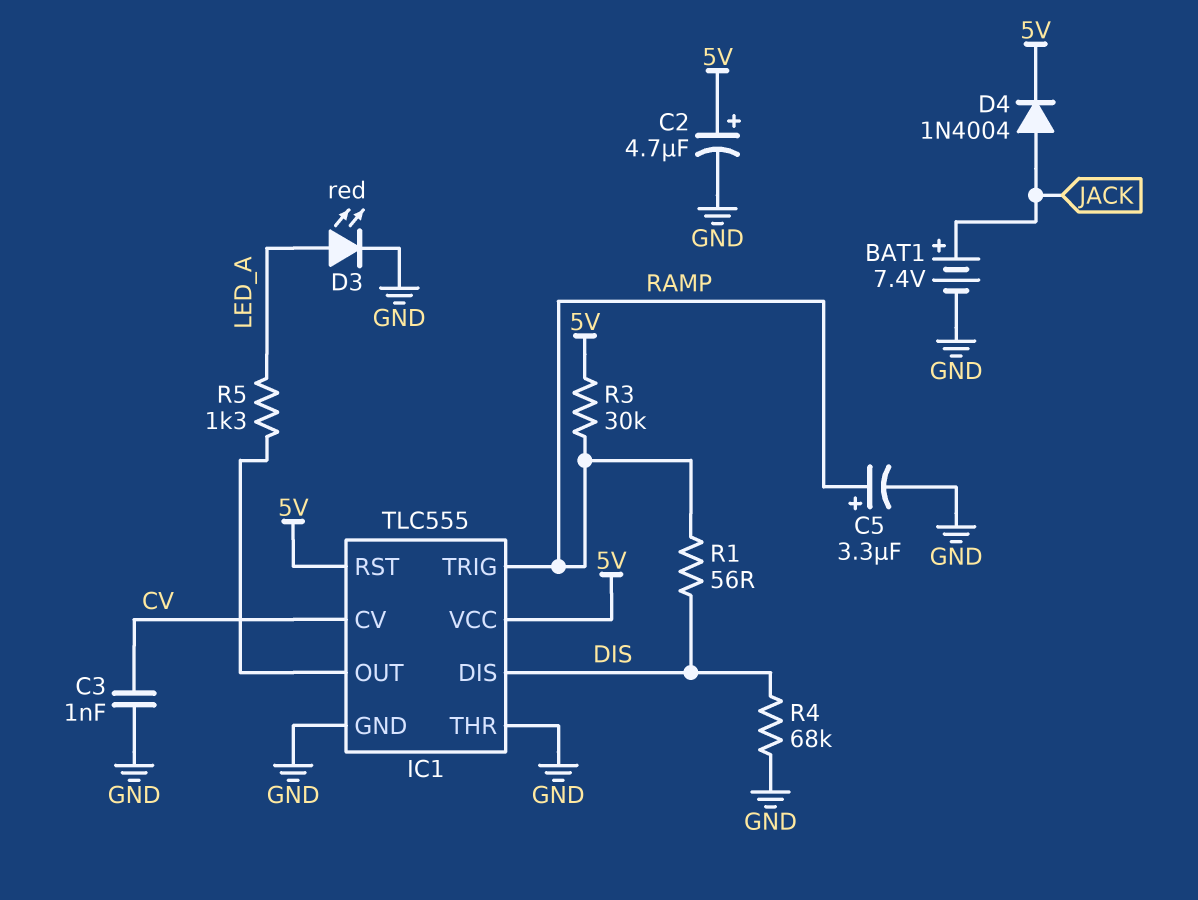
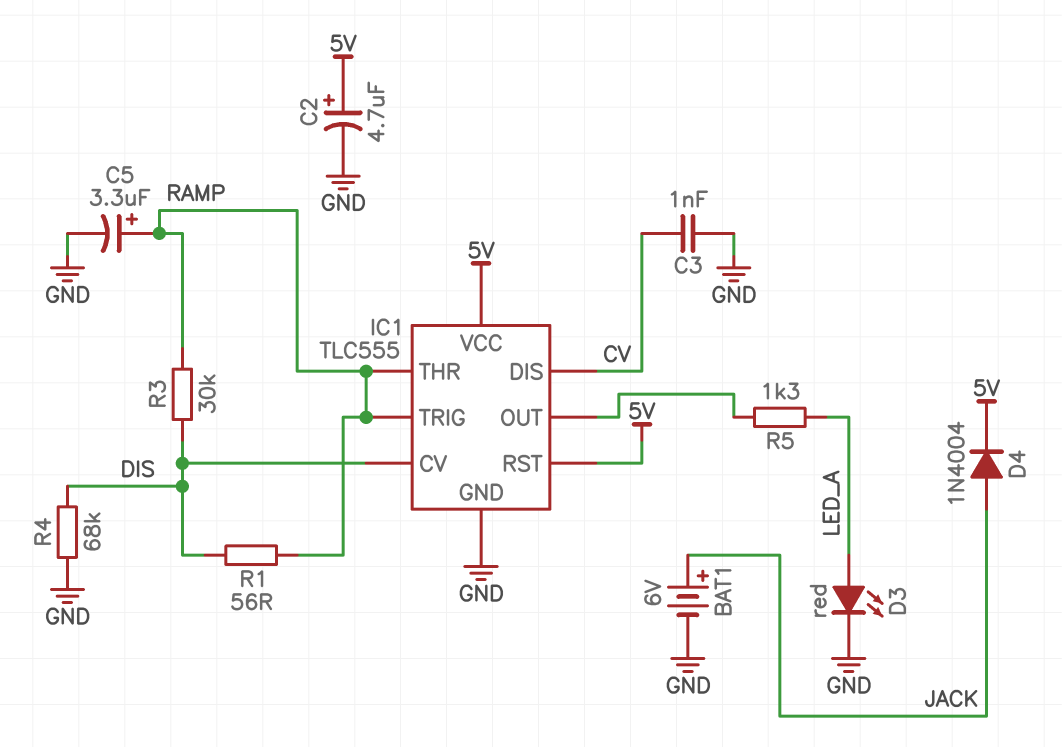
BAT1: 7.4V (plus JACK, minus GND) -> 6V (plus JACK, minus GND)
IC1 pin CV: CV -> DIS
IC1 pin DIS: DIS -> CV
IC1 pin THR: GND -> RAMP
R3: 30k (5V, RAMP) -> 30k (DIS, RAMP)

